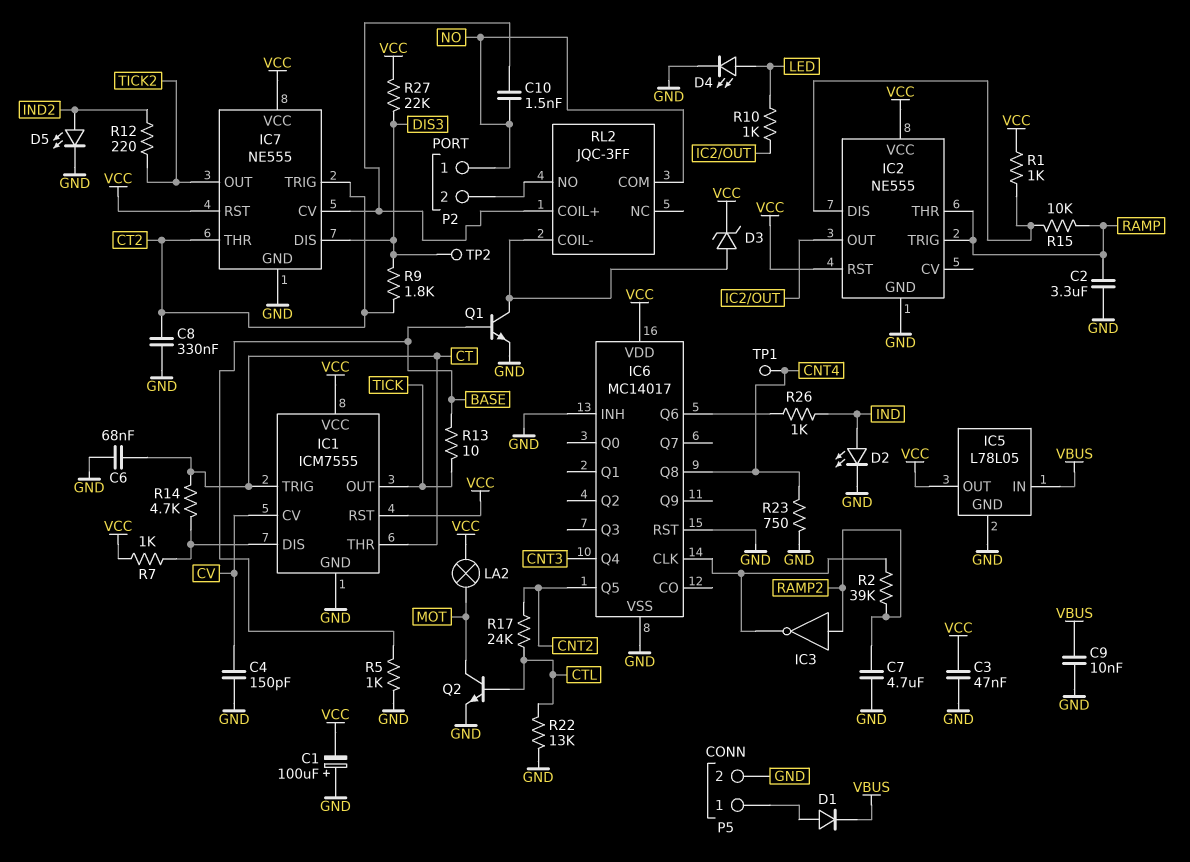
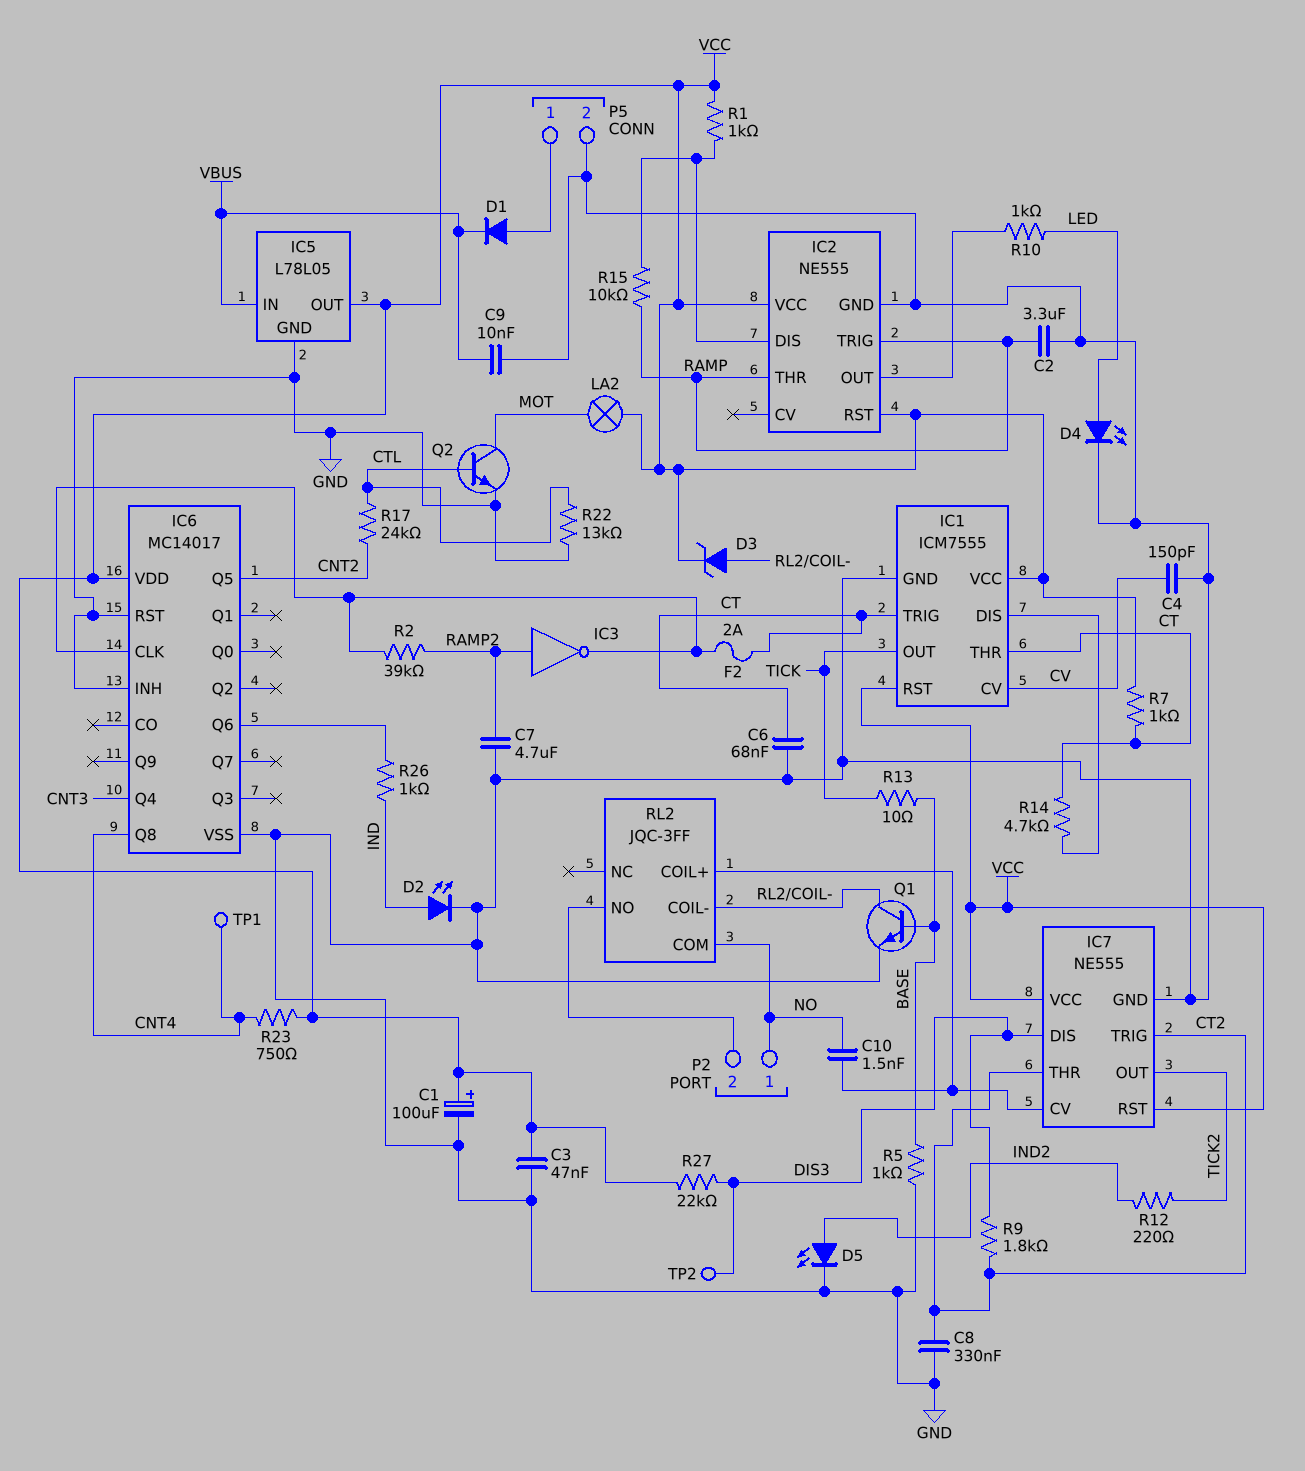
C1: 100uF (plus GND, minus VCC) -> 100uF (plus VCC, minus GND)
F2: none -> 2A (CT, IC6/CLK)
R7: 1k (IC1/DIS, VCC) -> 1k (CT, VCC)
R23: 750 (CNT4, GND) -> 750 (CNT4, VCC)

